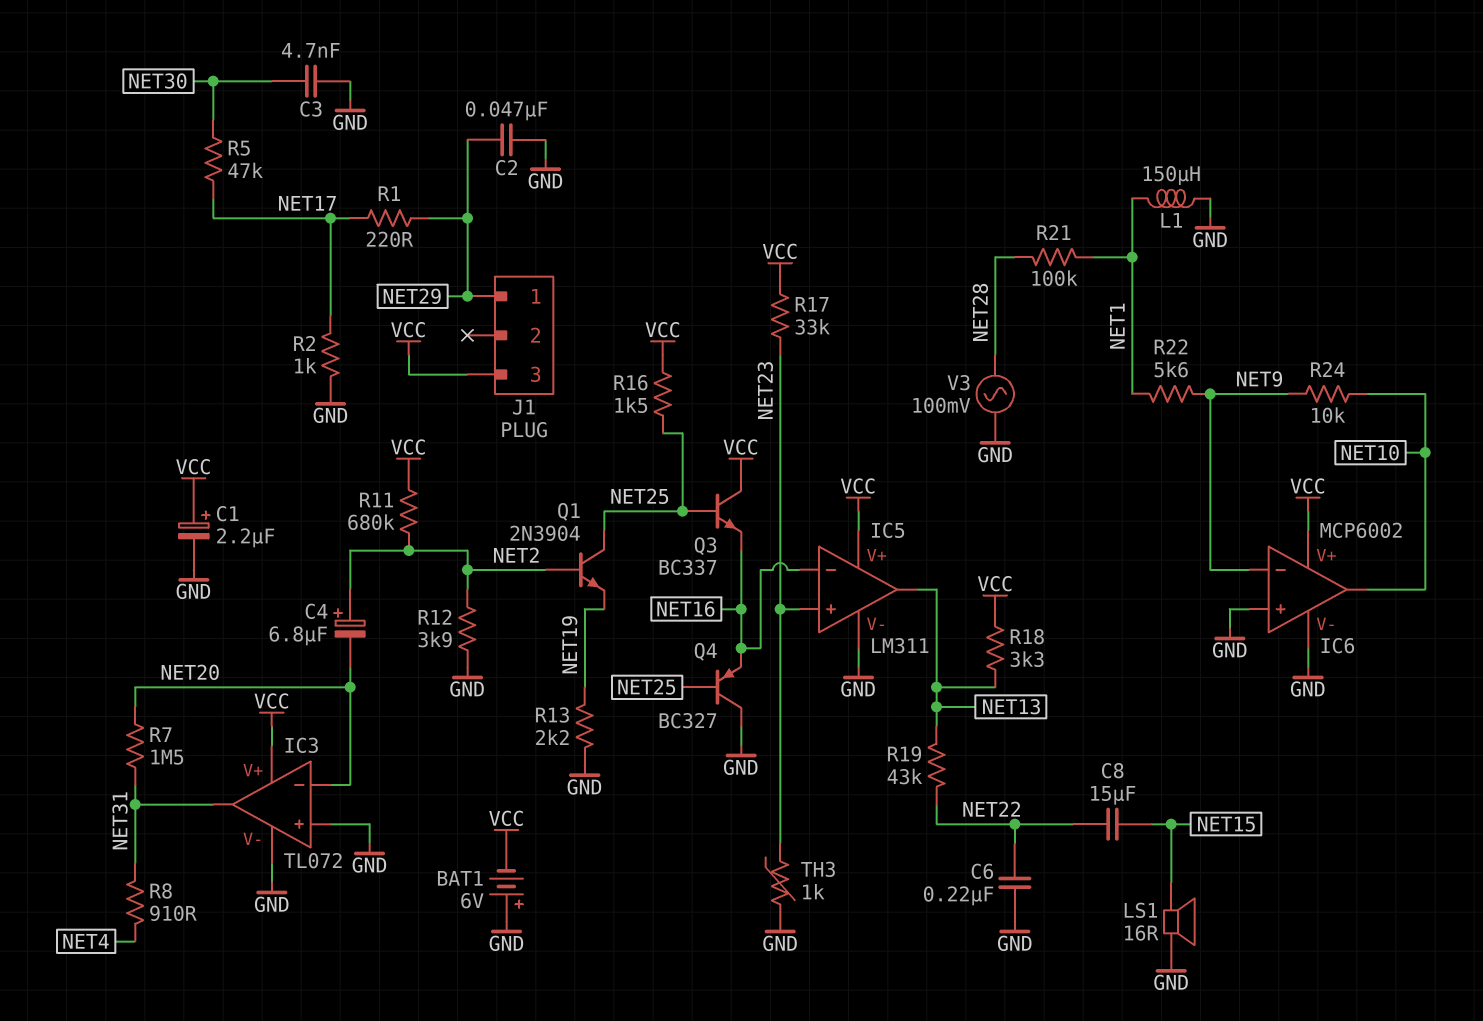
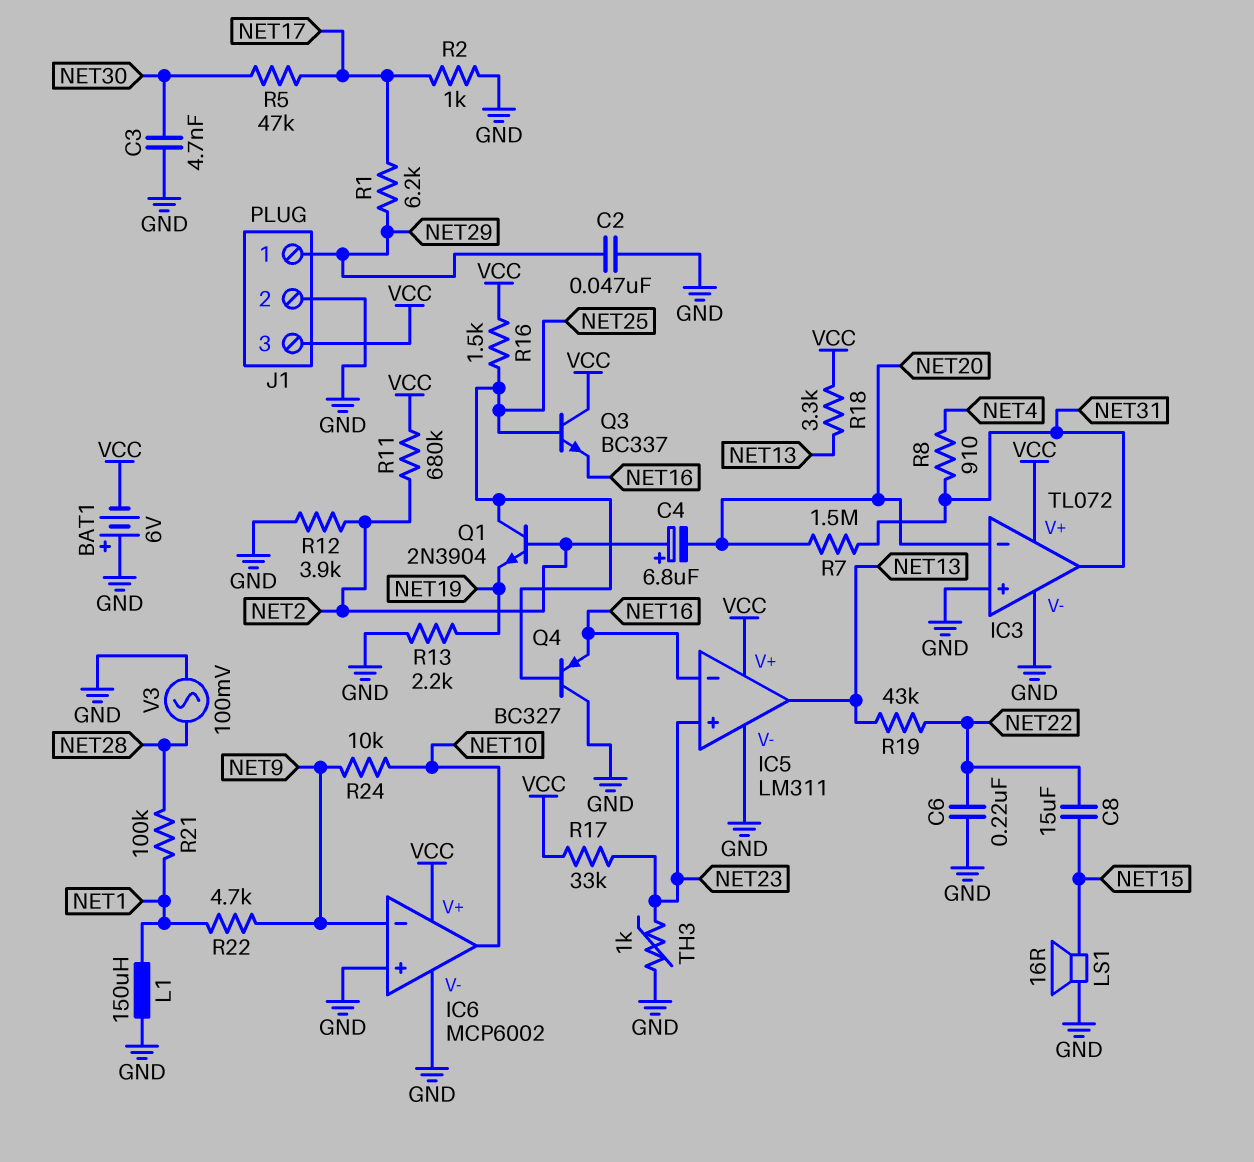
C1: 2.2uF (plus VCC, minus GND) -> none
J1 pin 2: none -> GND
R1: 220 (NET17, NET29) -> 6.2k (NET17, NET29)
R22: 5.6k (NET1, NET9) -> 4.7k (NET1, NET9)

